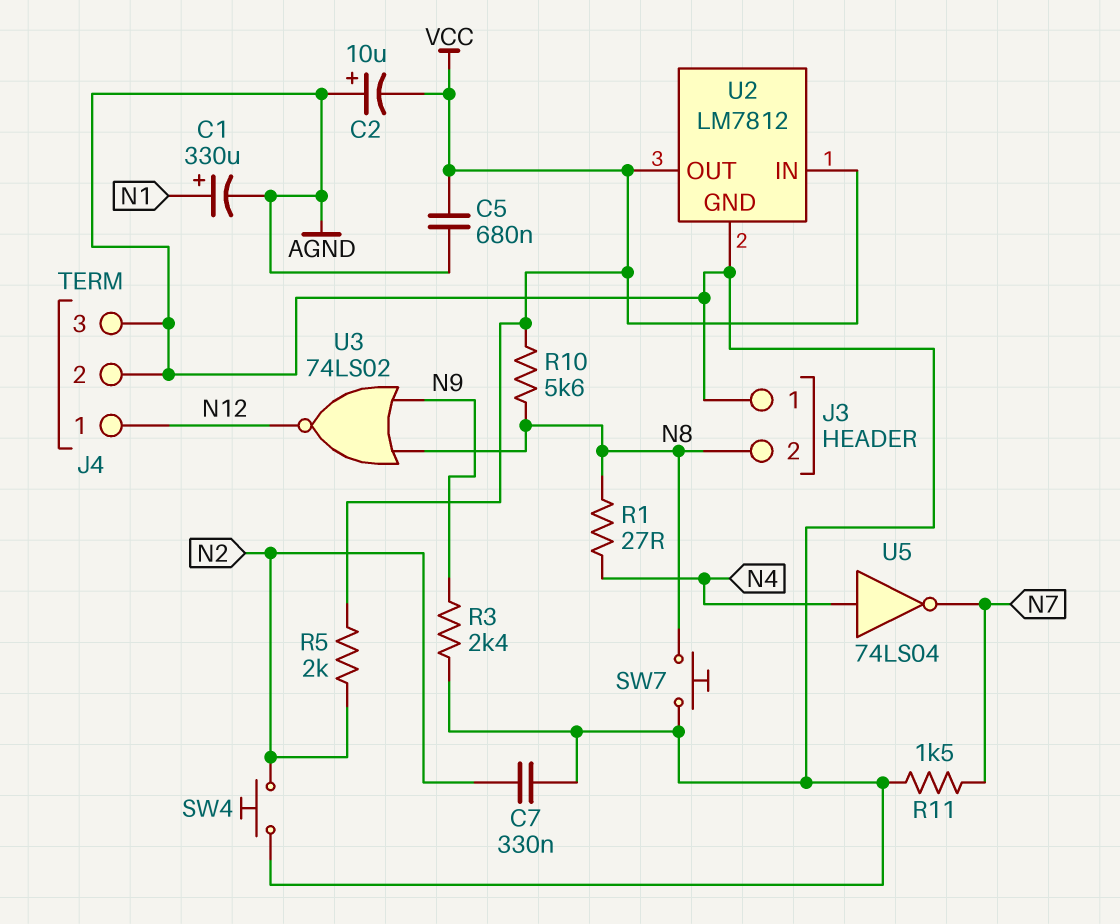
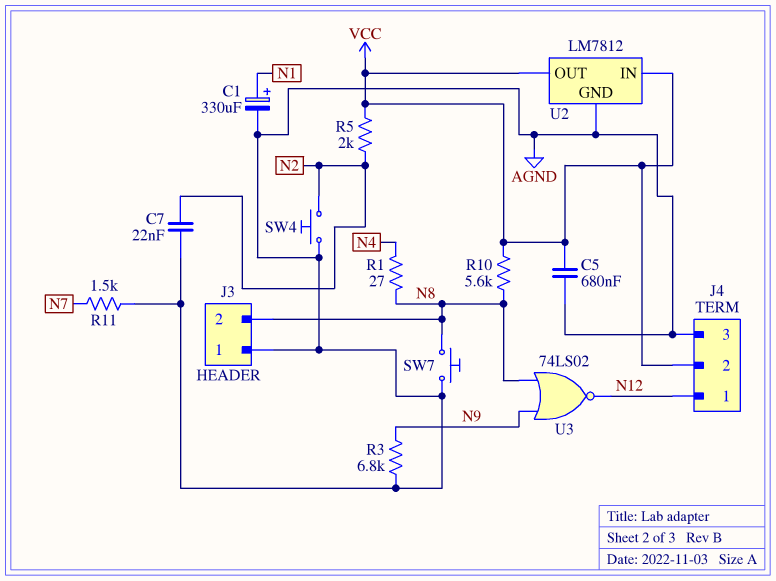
C2: 10uF (plus AGND, minus VCC) -> none
C7: 330nF (AGND, N2) -> 22nF (AGND, N2)
J4 pin 2: AGND -> VCC
R3: 2.4k (AGND, N9) -> 6.8k (AGND, N9)
U5: NOT 74LS04 (in N4, out N7) -> none

